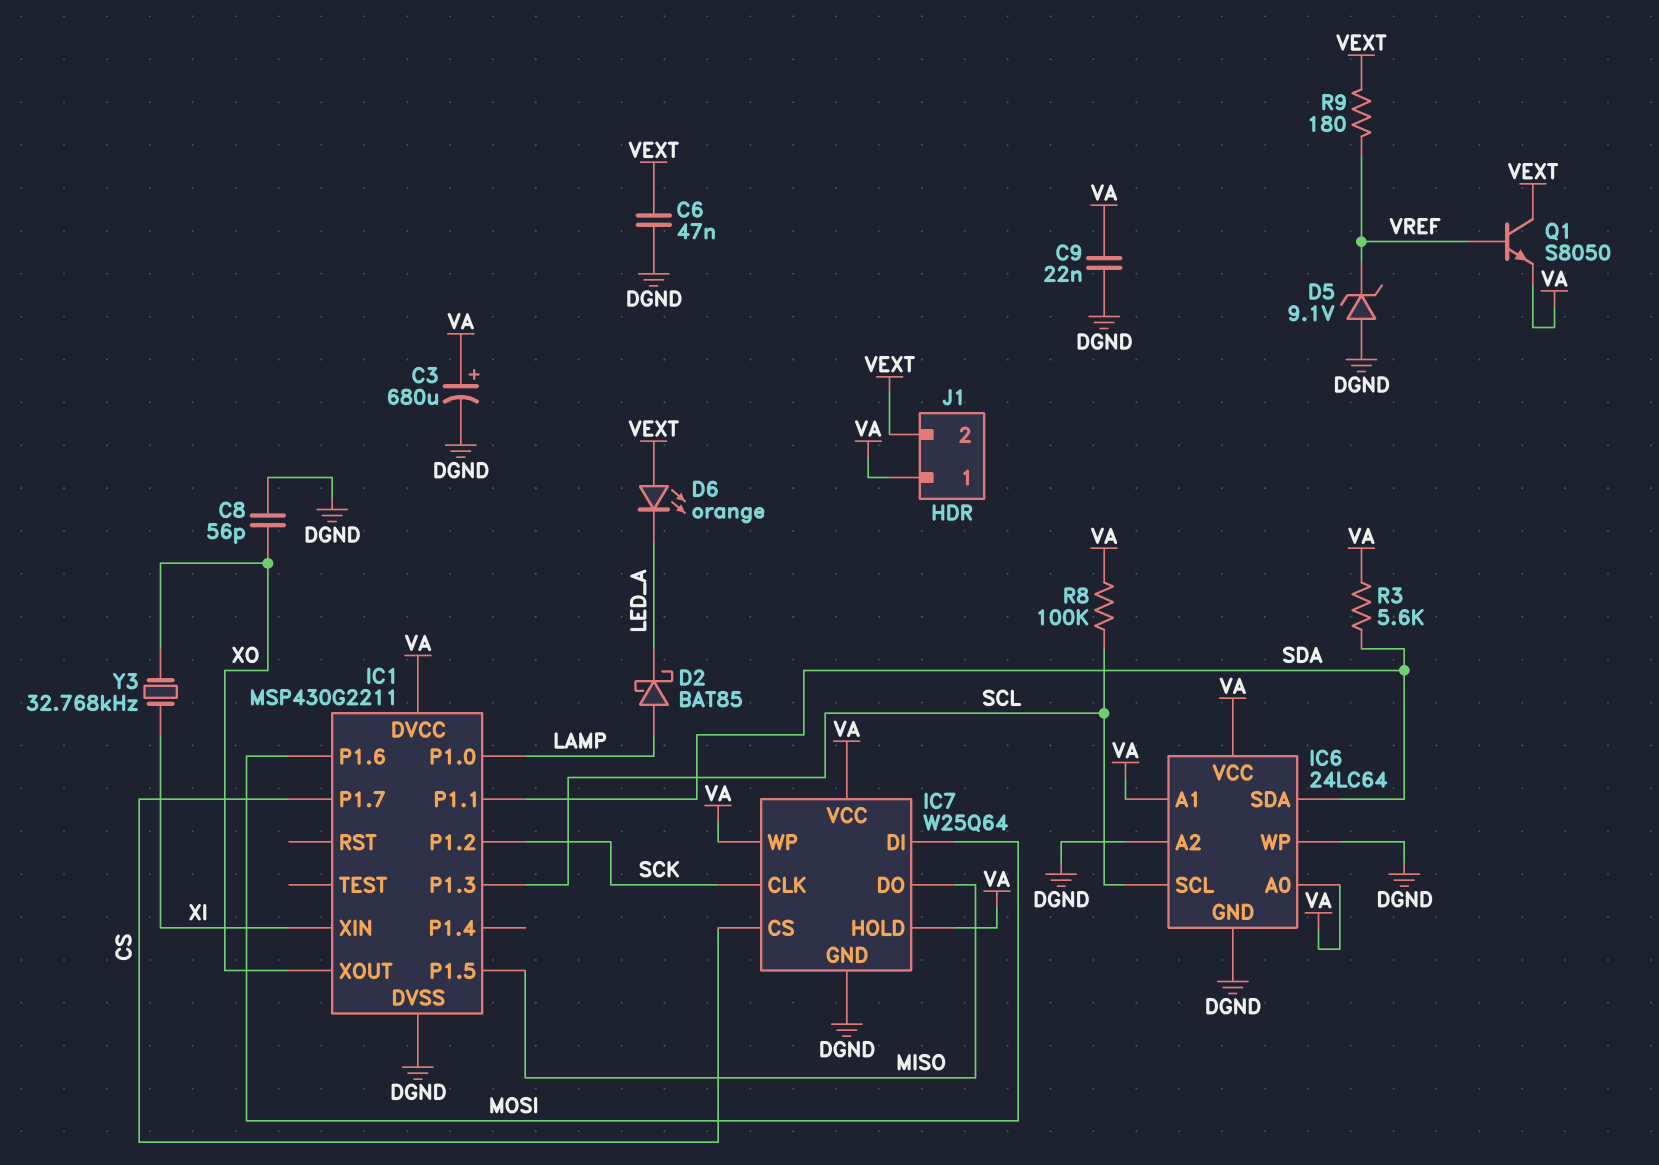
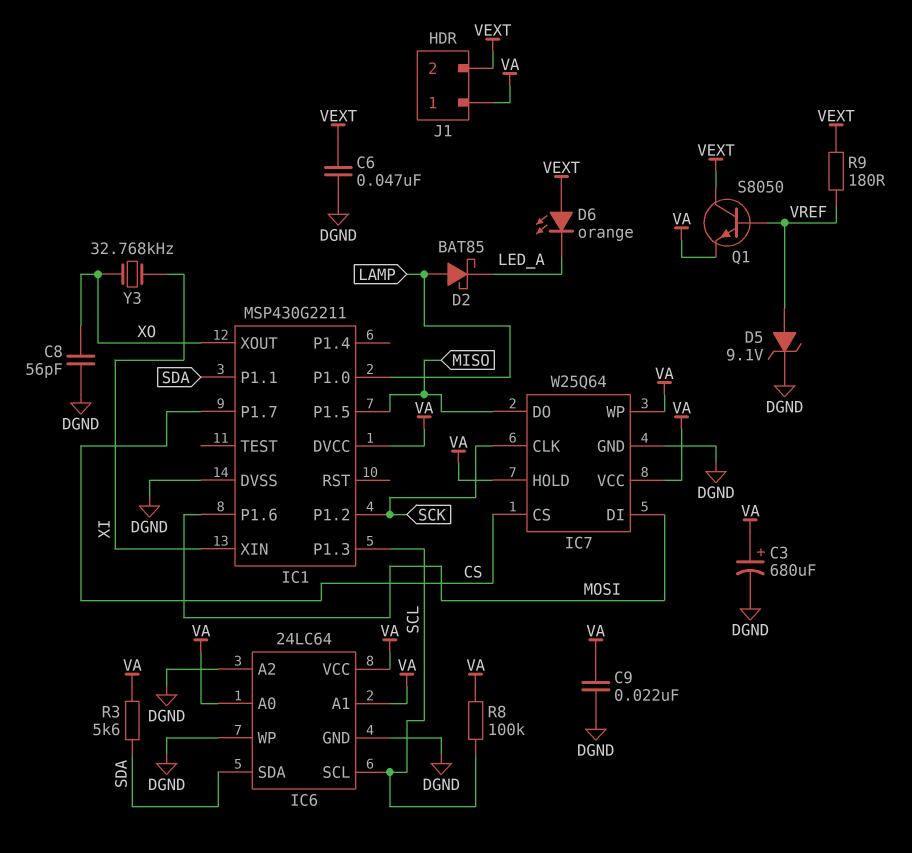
D5: zener 9.1V (A DGND, K VREF) -> zener 9.1V (A VREF, K DGND)

